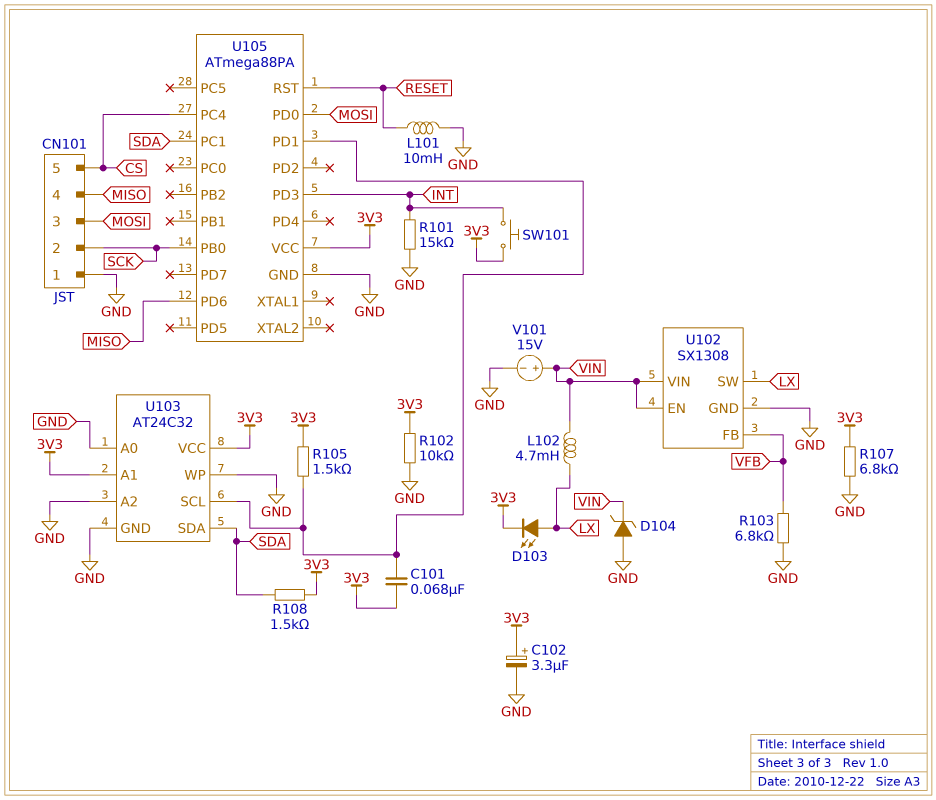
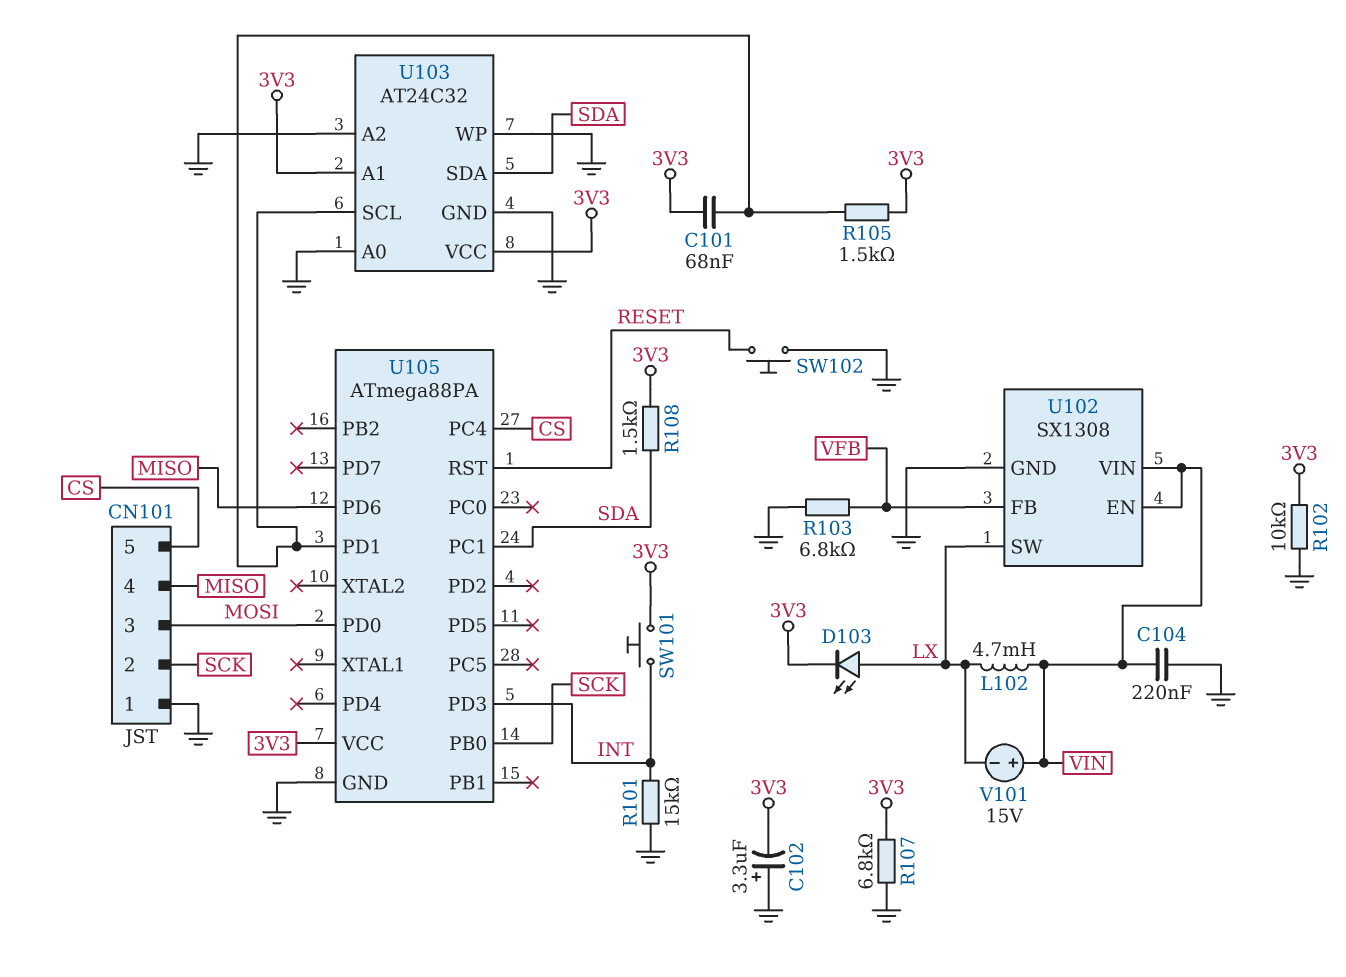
C102: 3.3uF (plus 3V3, minus GND) -> 3.3uF (plus GND, minus 3V3)
C104: none -> 220nF (GND, VIN)
D104: zener (A GND, K VIN) -> none
L101: 10mH (GND, RESET) -> none
SW102: none -> button (GND, RESET)
V101: 15V (plus VIN, minus GND) -> 15V (plus VIN, minus LX)

